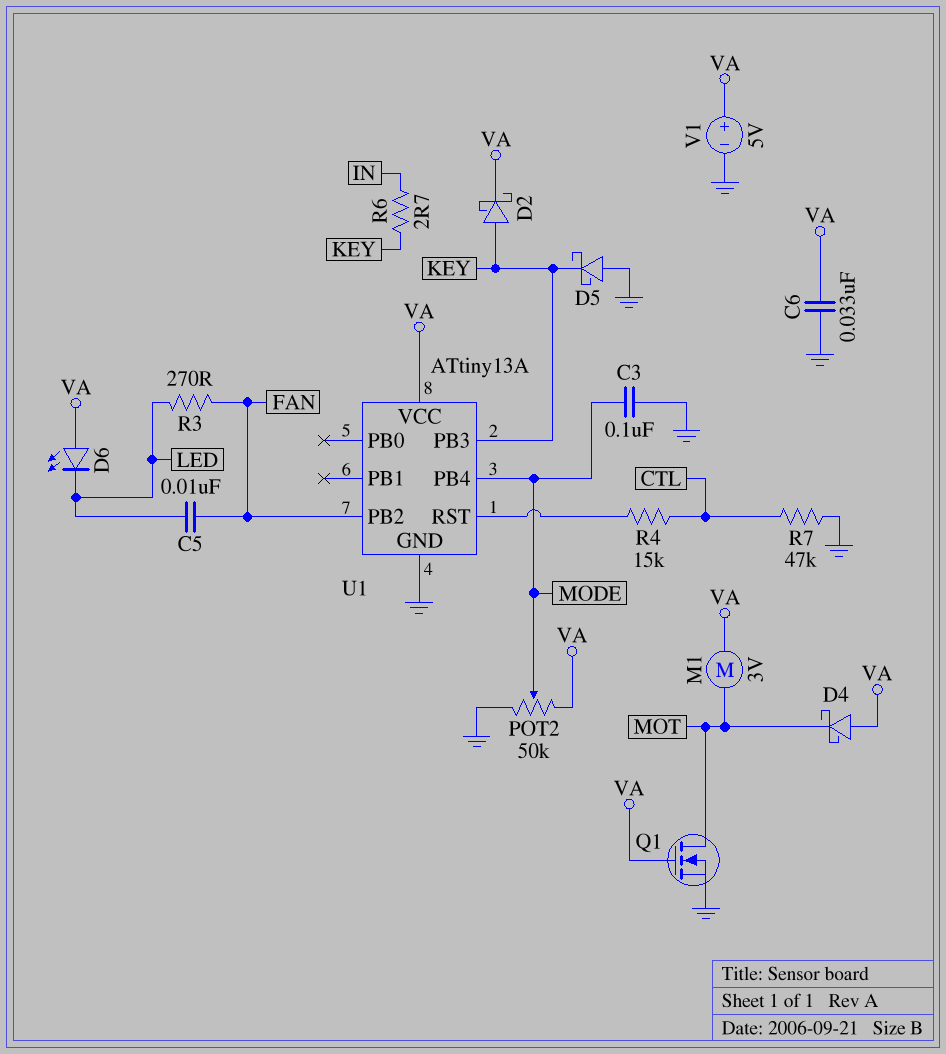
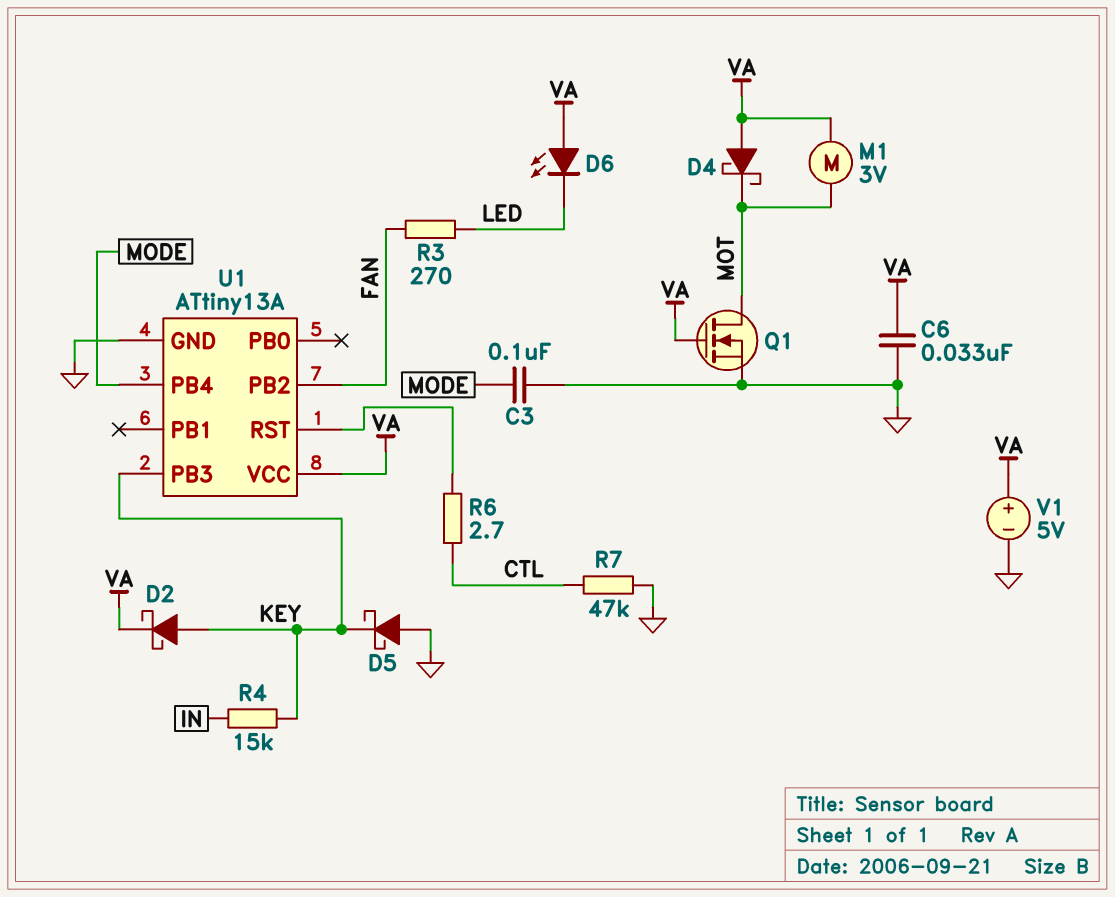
C5: 10nF (FAN, LED) -> none
POT2: 50k (GND, VA, wiper MODE) -> none
R4: 15k (CTL, U1/RST) -> 15k (IN, KEY)
R6: 2.7 (IN, KEY) -> 2.7 (CTL, U1/RST)

